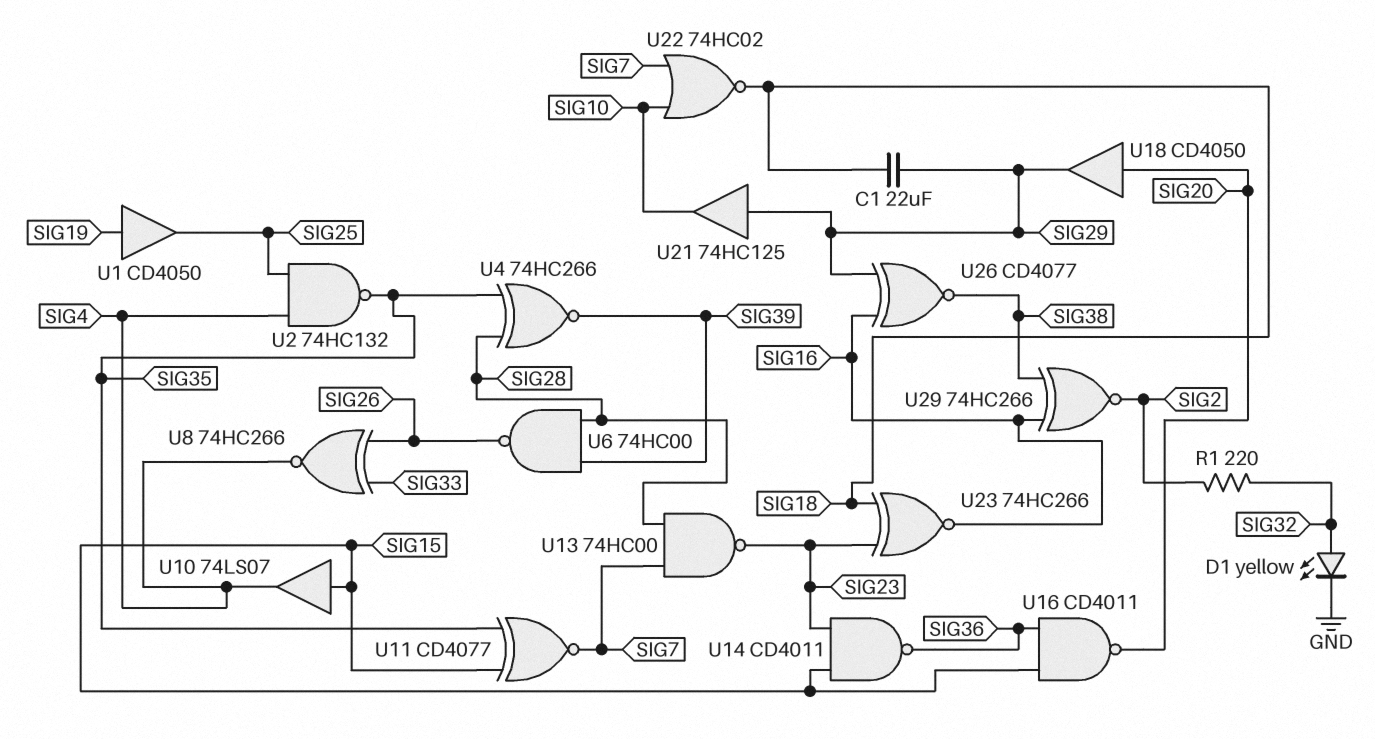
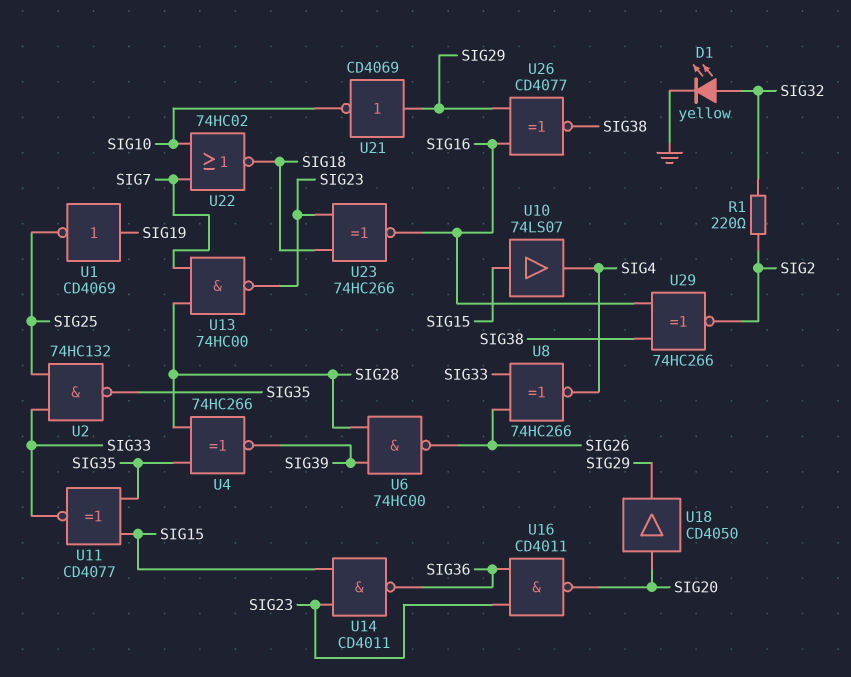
C1: 22uF (SIG18, SIG29) -> none
U1: buffer CD4050 (in SIG19, out SIG25) -> NOT CD4069 (in SIG19, out SIG25)
U2: NAND 74HC132 (in SIG4, in SIG25, out SIG35) -> NAND 74HC132 (in SIG25, in SIG33, out SIG35)
U11: XNOR CD4077 (in SIG15, in SIG35, out SIG7) -> XNOR CD4077 (in SIG15, in SIG35, out SIG33)
U16: NAND CD4011 (in SIG15, in SIG36, out SIG20) -> NAND CD4011 (in SIG23, in SIG36, out SIG20)
U21: buffer 74HC125 (in SIG29, out SIG10) -> NOT CD4069 (in SIG29, out SIG10)

